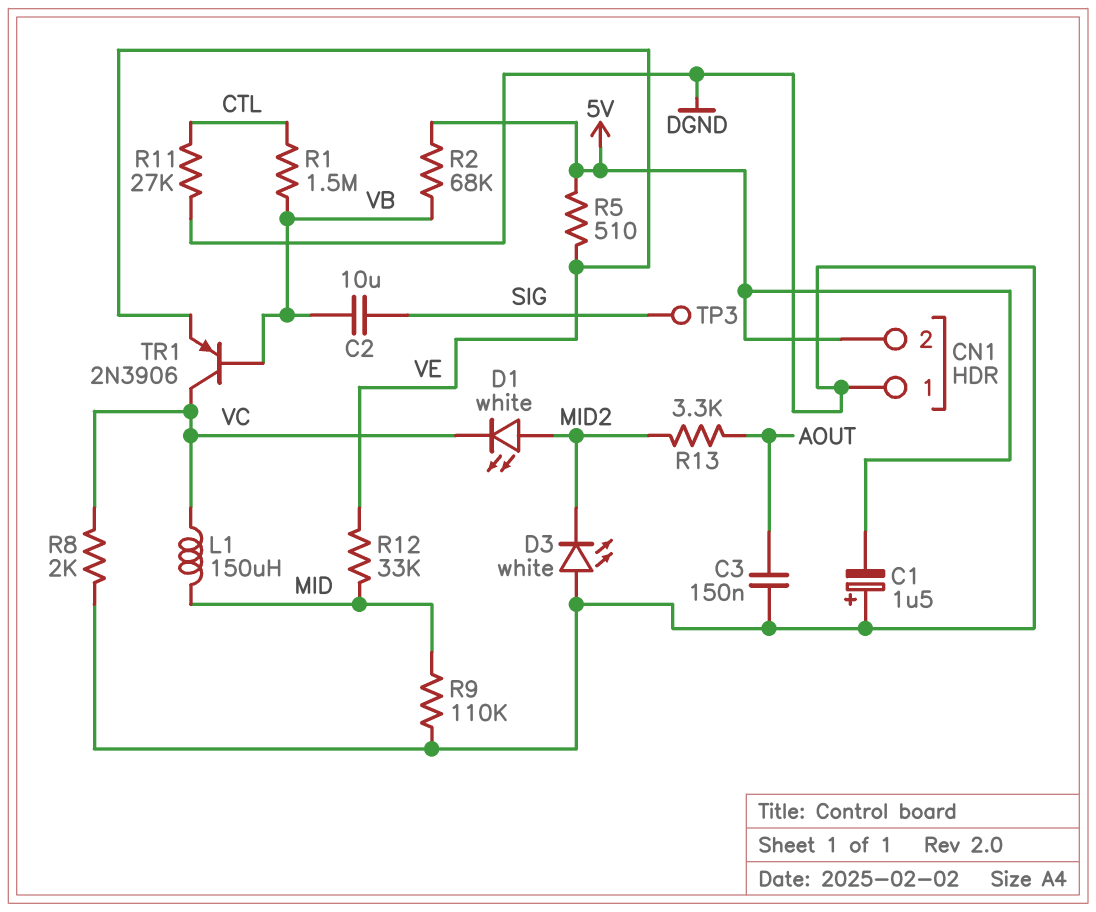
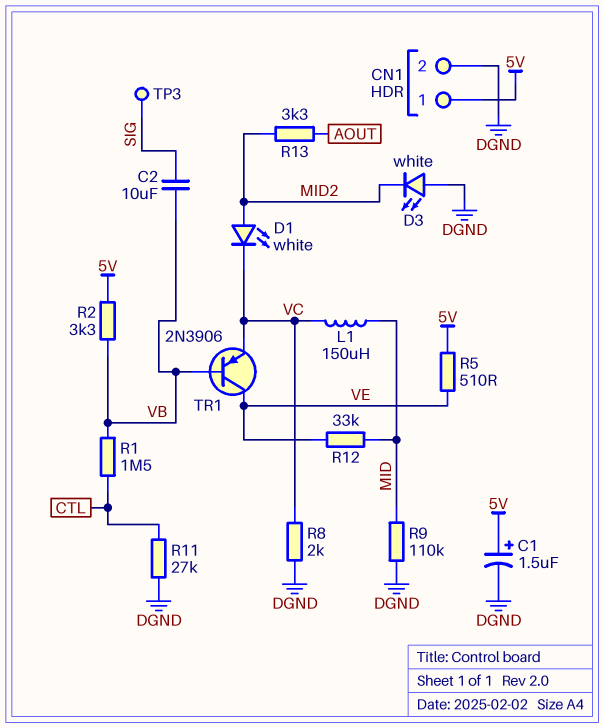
C1: 1.5uF (plus DGND, minus 5V) -> 1.5uF (plus 5V, minus DGND)
C3: 150nF (AOUT, DGND) -> none
CN1 pin 1: DGND -> 5V
CN1 pin 2: 5V -> DGND
R2: 68k (5V, VB) -> 3.3k (5V, VB)
TR1: PNP 2N3906 (B VB, C VC, E VE) -> PNP 2N3906 (B VB, C VE, E VC)

